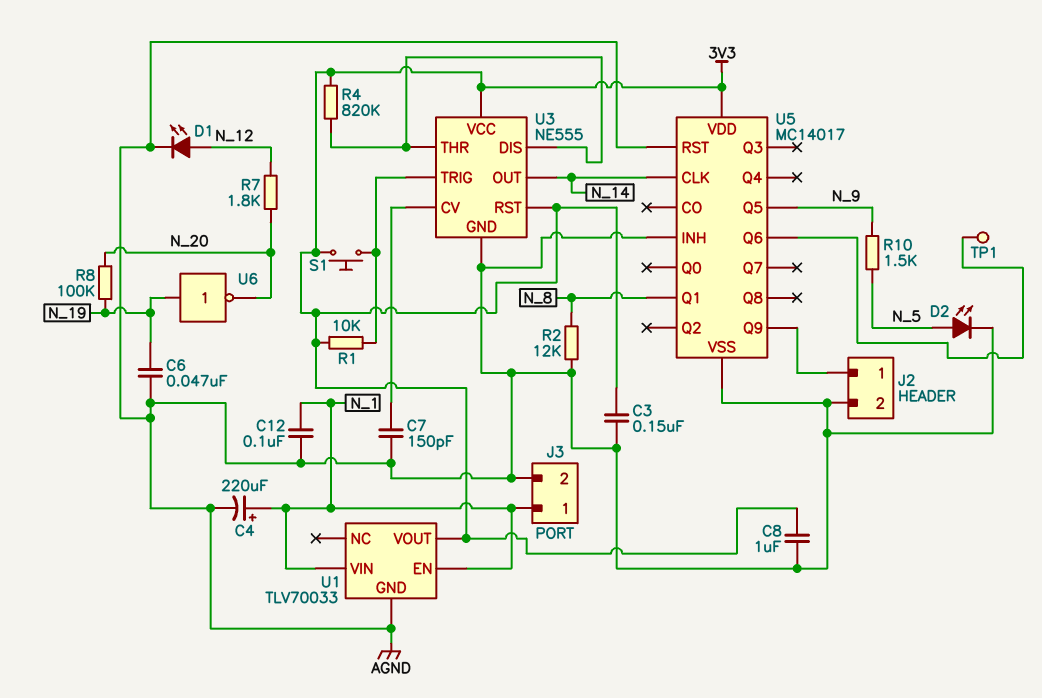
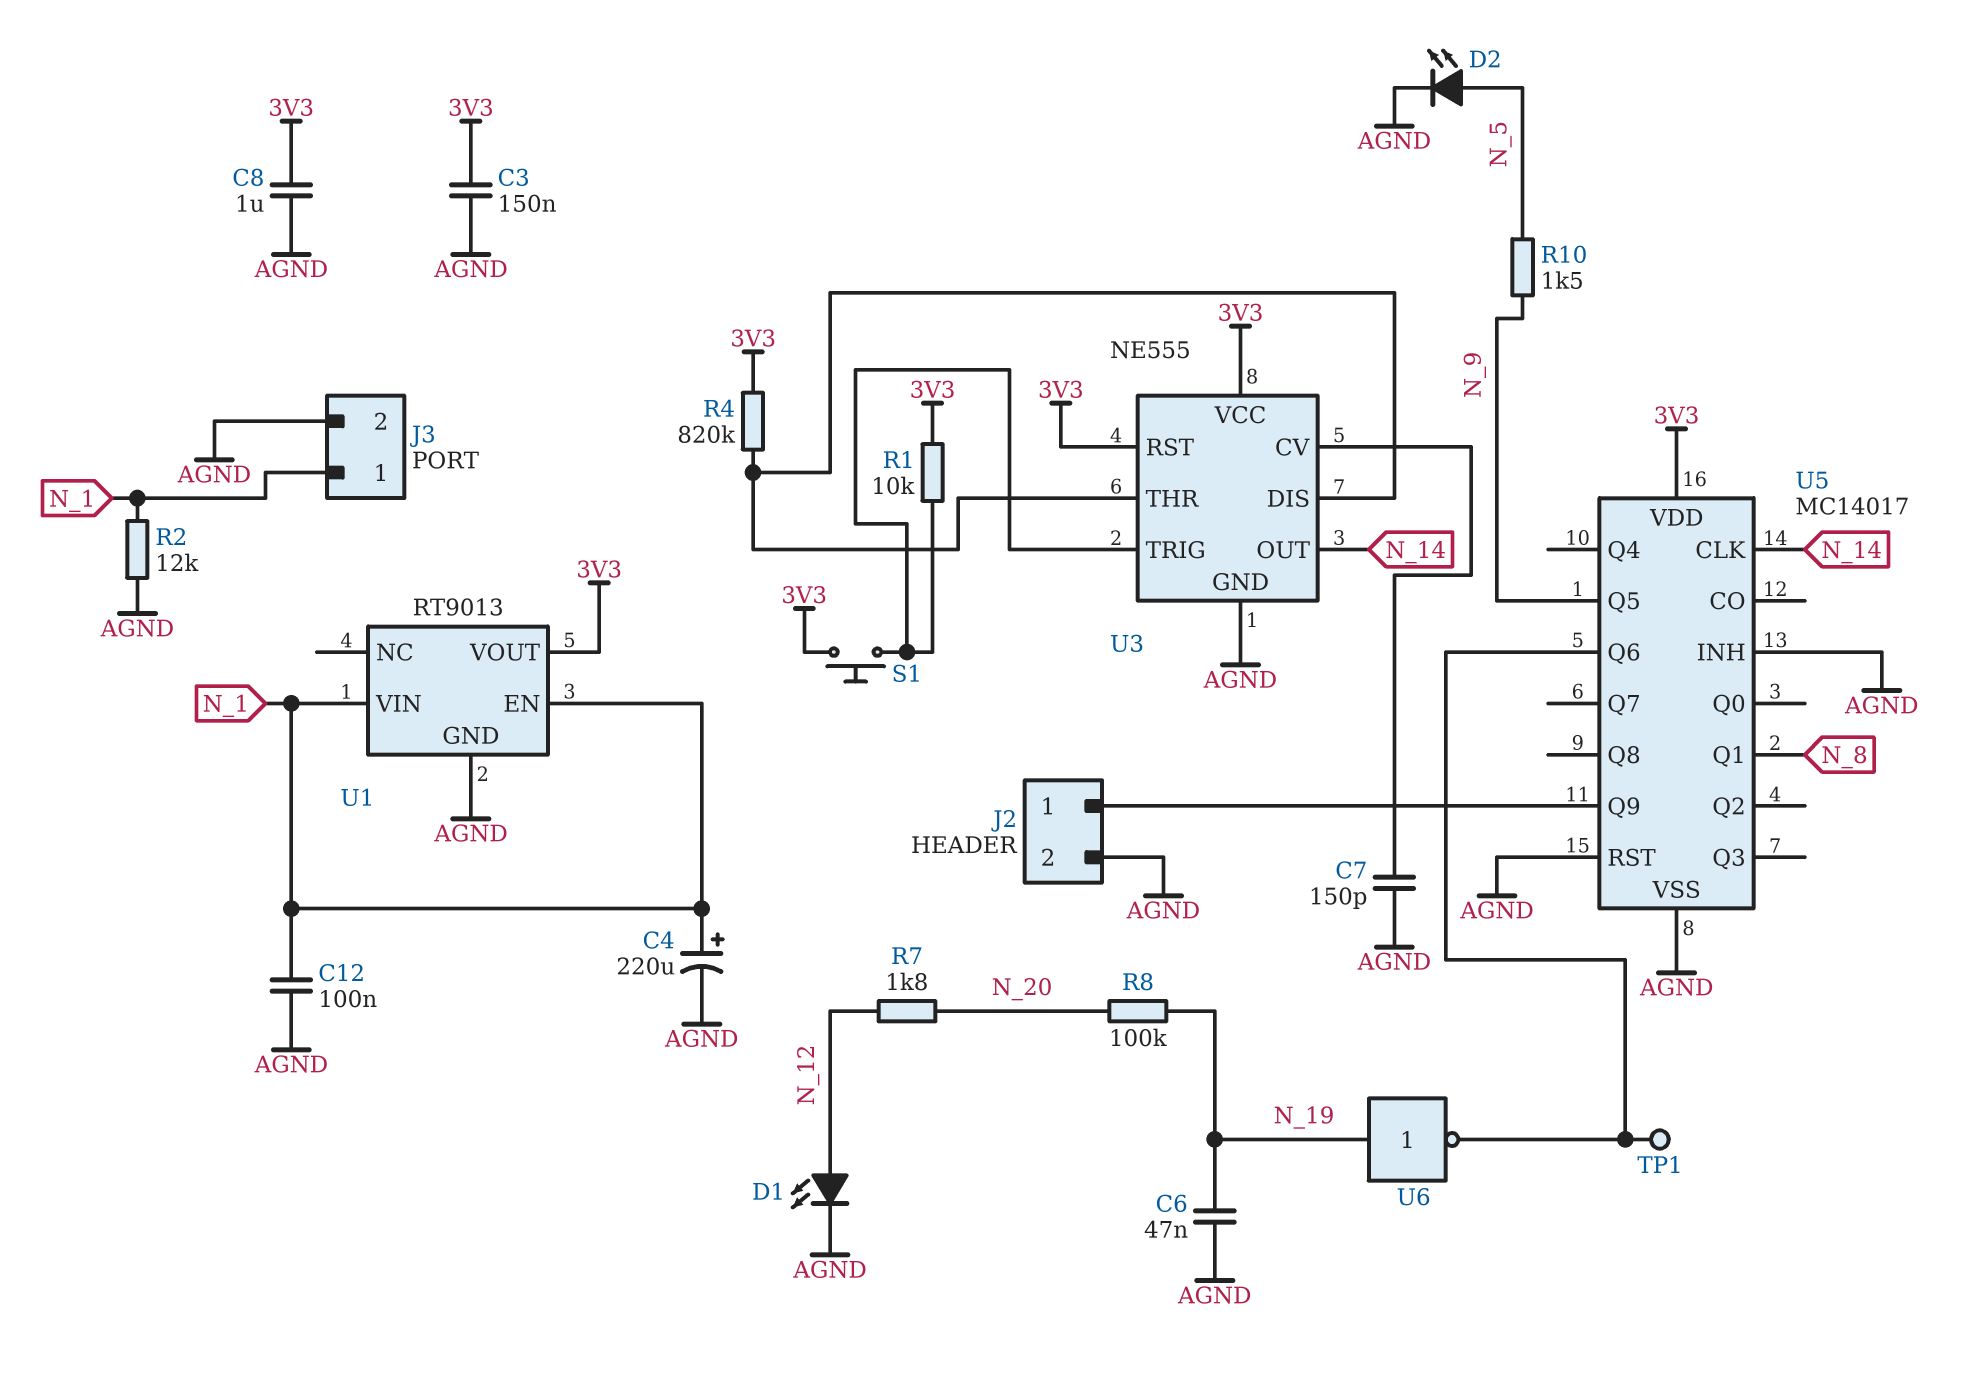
R2: 12k (AGND, N_8) -> 12k (AGND, N_1)
U1: TLV70033 -> RT9013
U6: NOT (in N_19, out N_20) -> NOT (in N_19, out U5/Q6)

